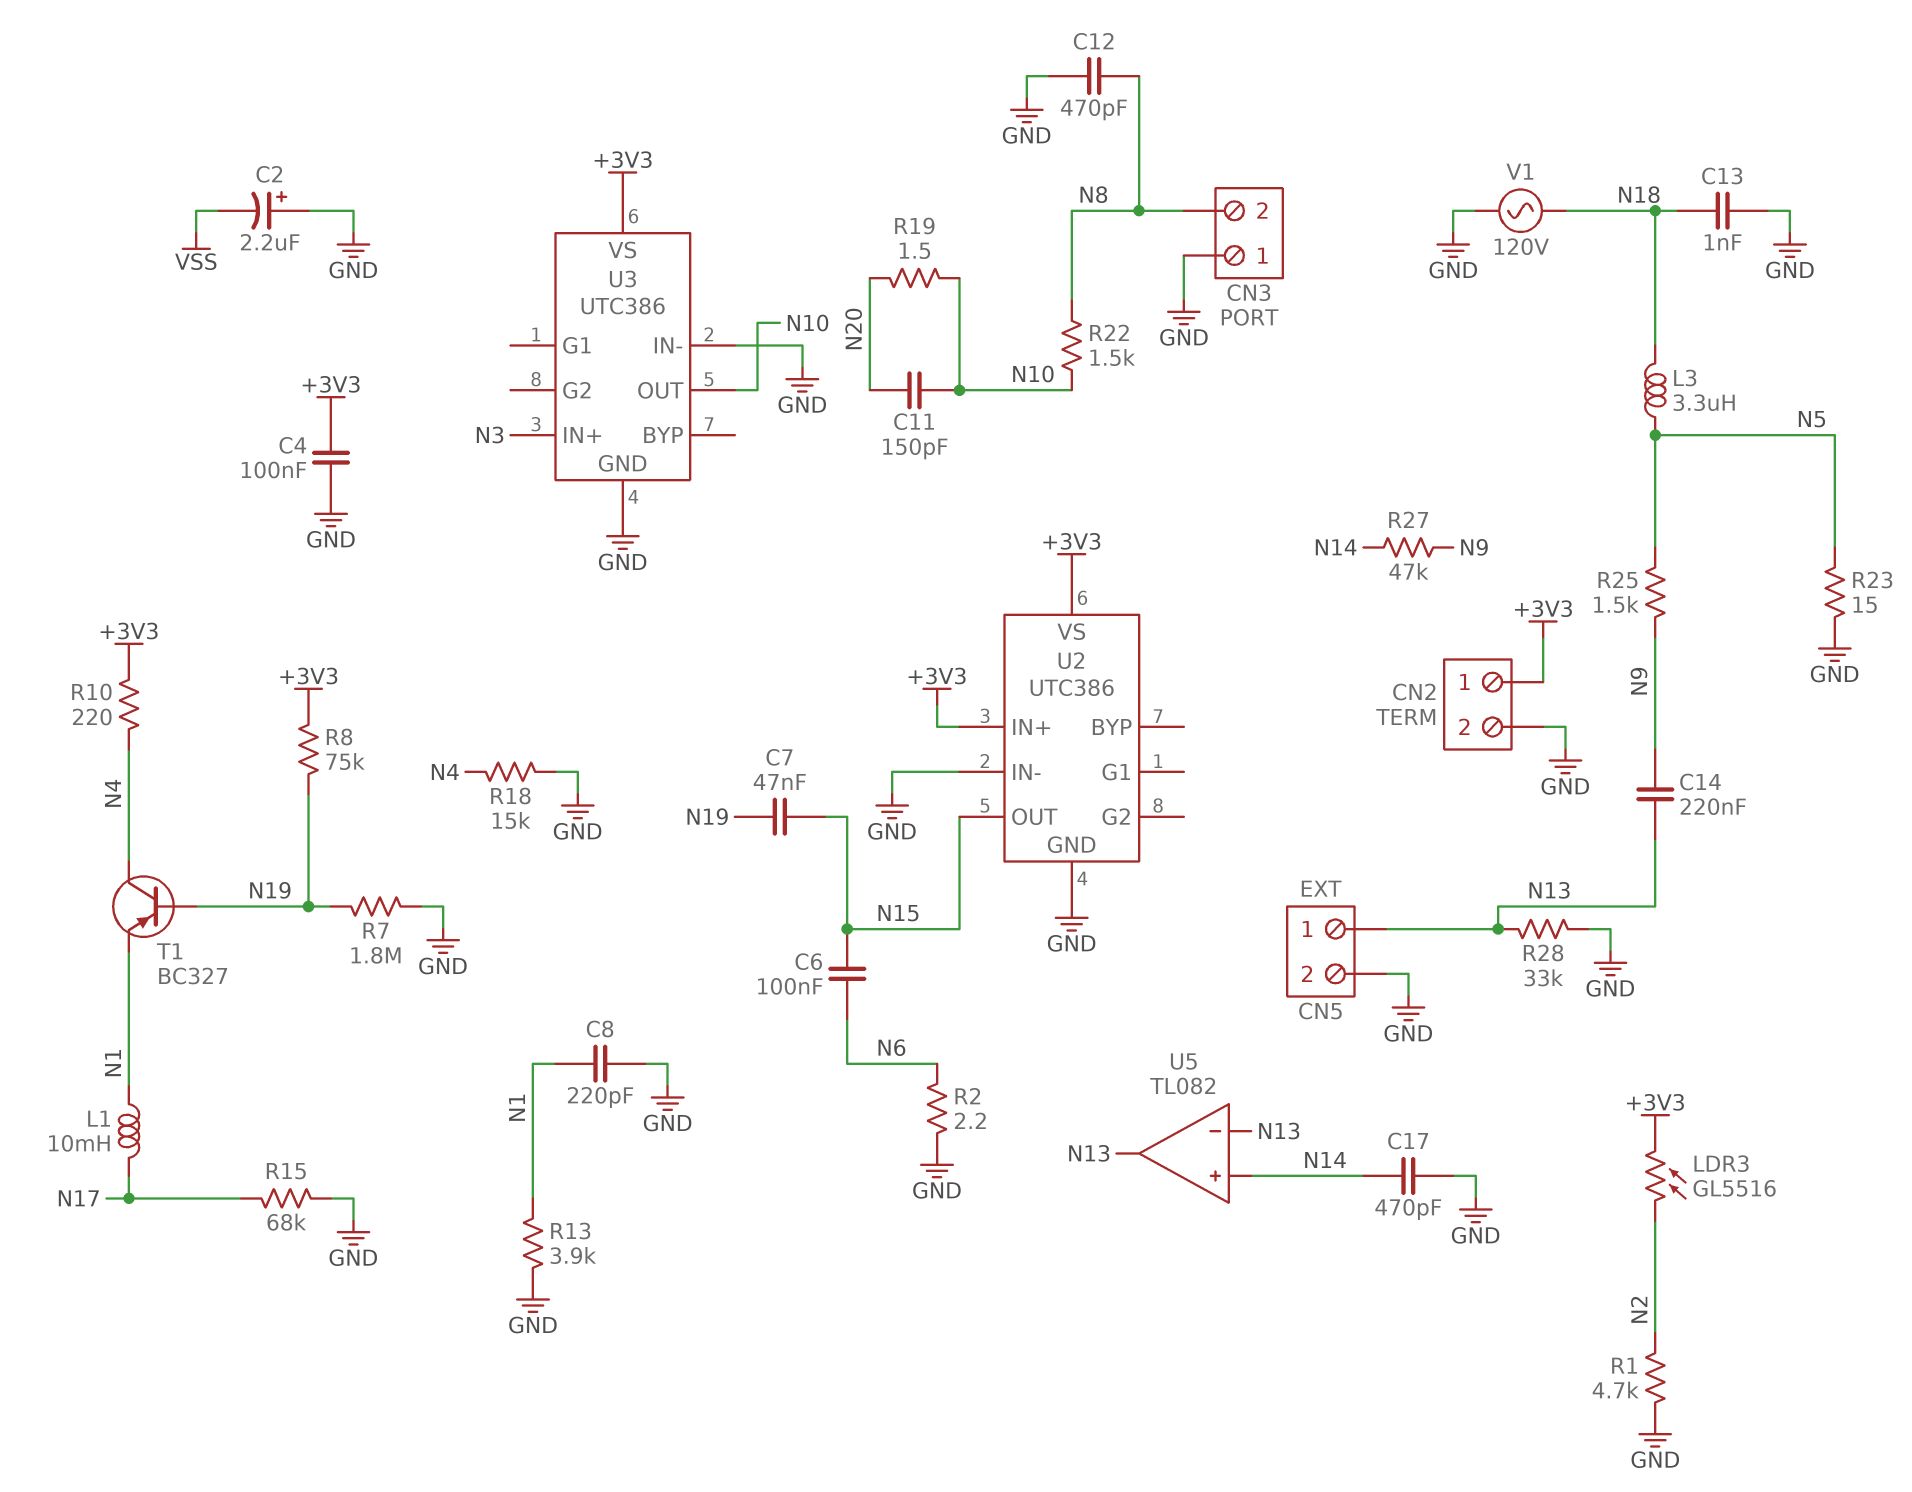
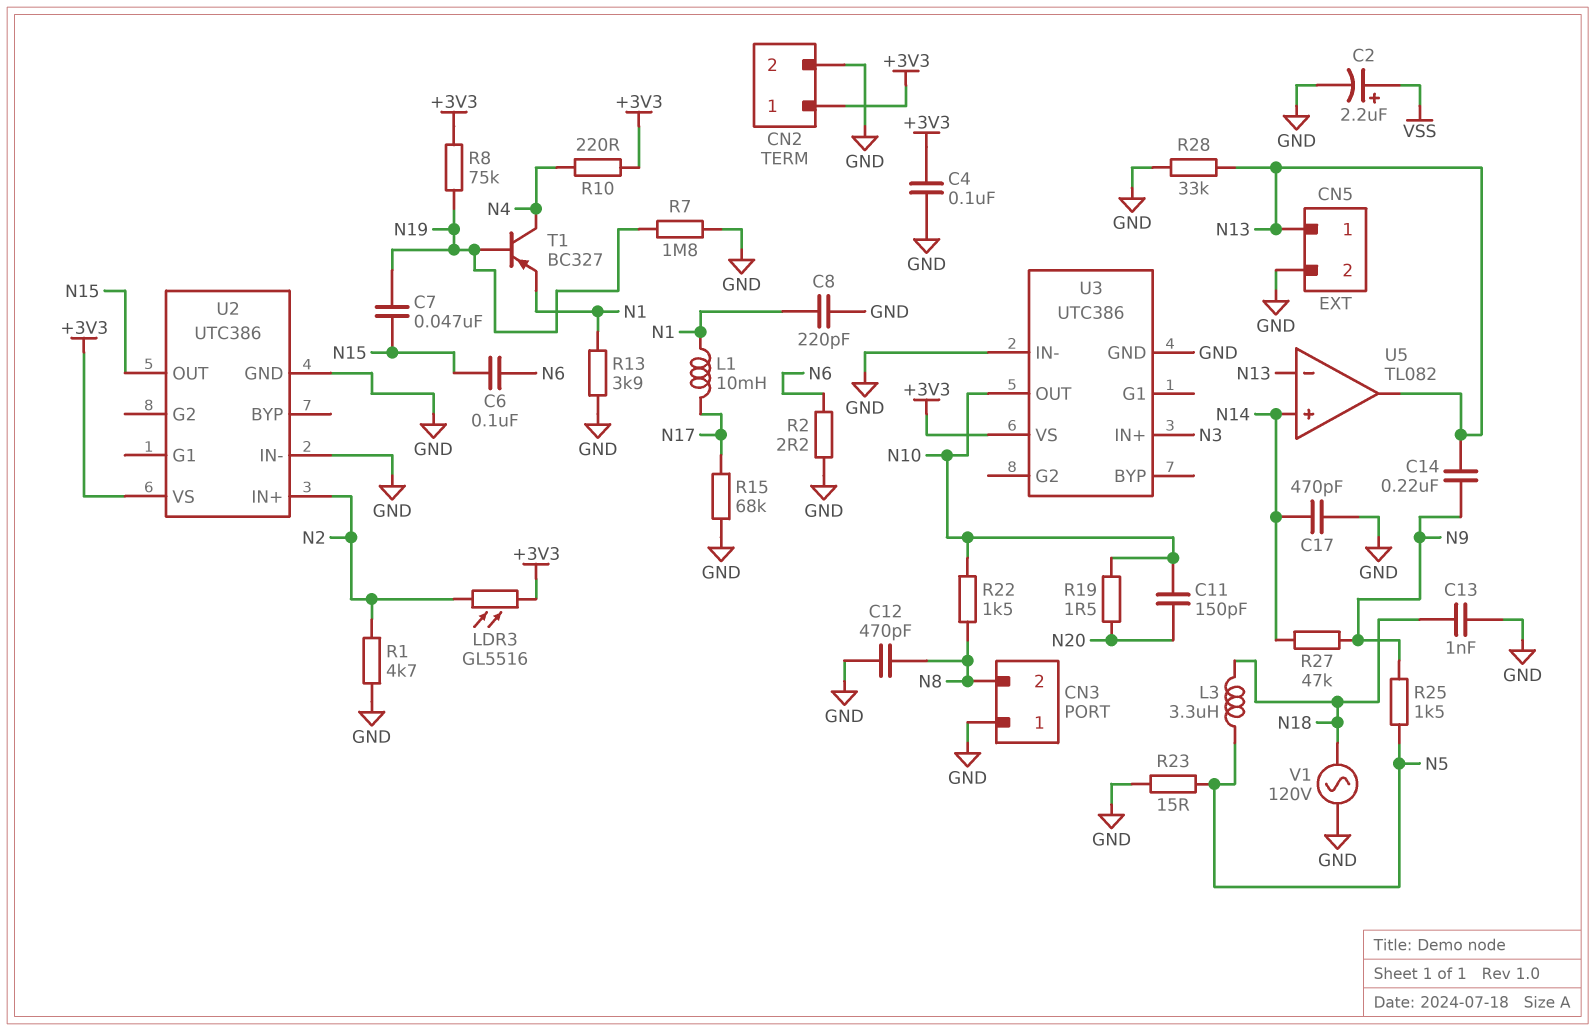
C2: 2.2uF (plus GND, minus VSS) -> 2.2uF (plus VSS, minus GND)
R18: 15k (GND, N4) -> none
U2 pin IN+: +3V3 -> N2

